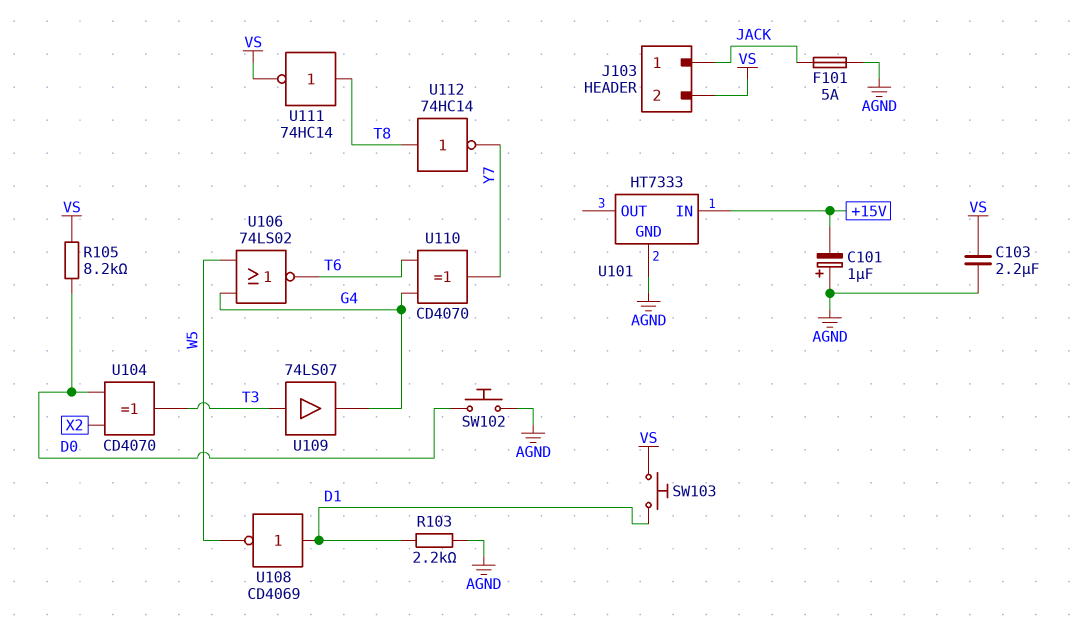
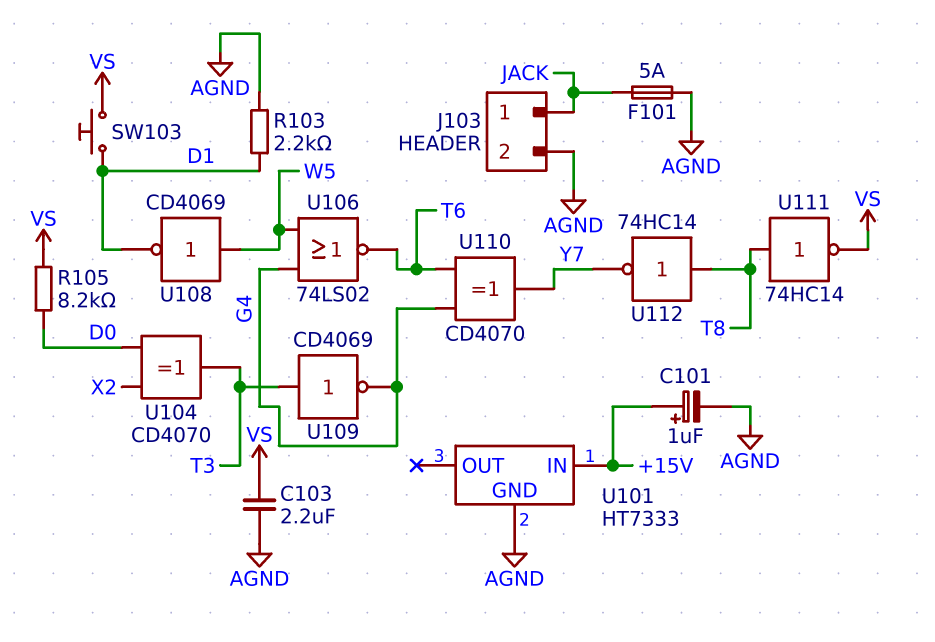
C101: 1uF (plus AGND, minus +15V) -> 1uF (plus +15V, minus AGND)
J103 pin 2: VS -> AGND
SW102: button (AGND, D0) -> none
U108: NOT CD4069 (in D1, out W5) -> NOT CD4069 (in W5, out D1)
U109: buffer 74LS07 (in T3, out G4) -> NOT CD4069 (in T3, out G4)

